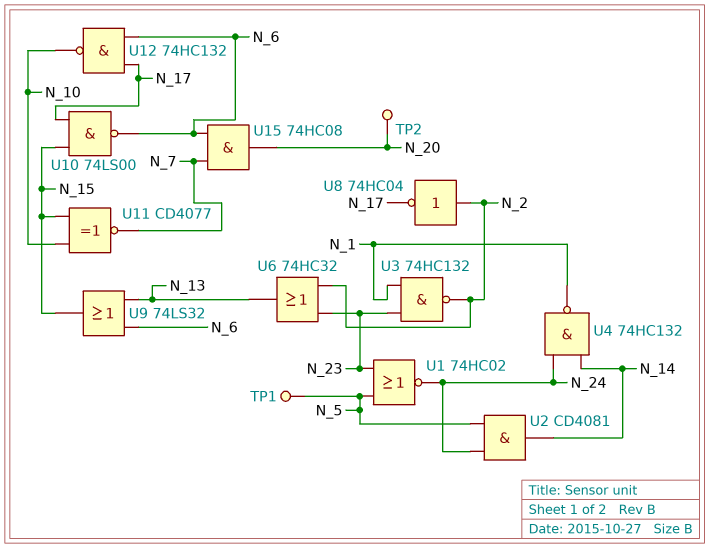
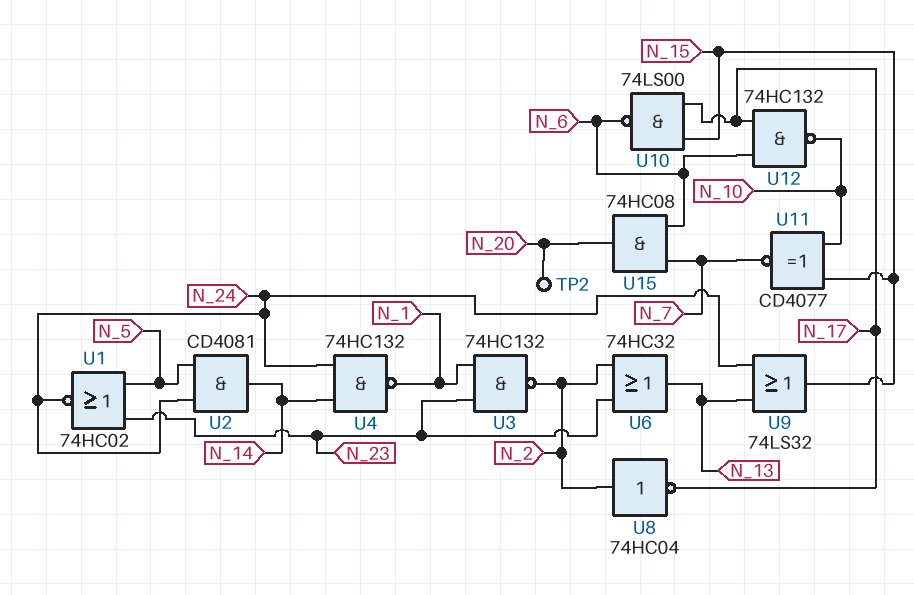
TP1: test point (N_5) -> none
U9: OR 74LS32 (in N_6, in N_13, out N_15) -> OR 74LS32 (in N_13, in N_24, out N_15)

